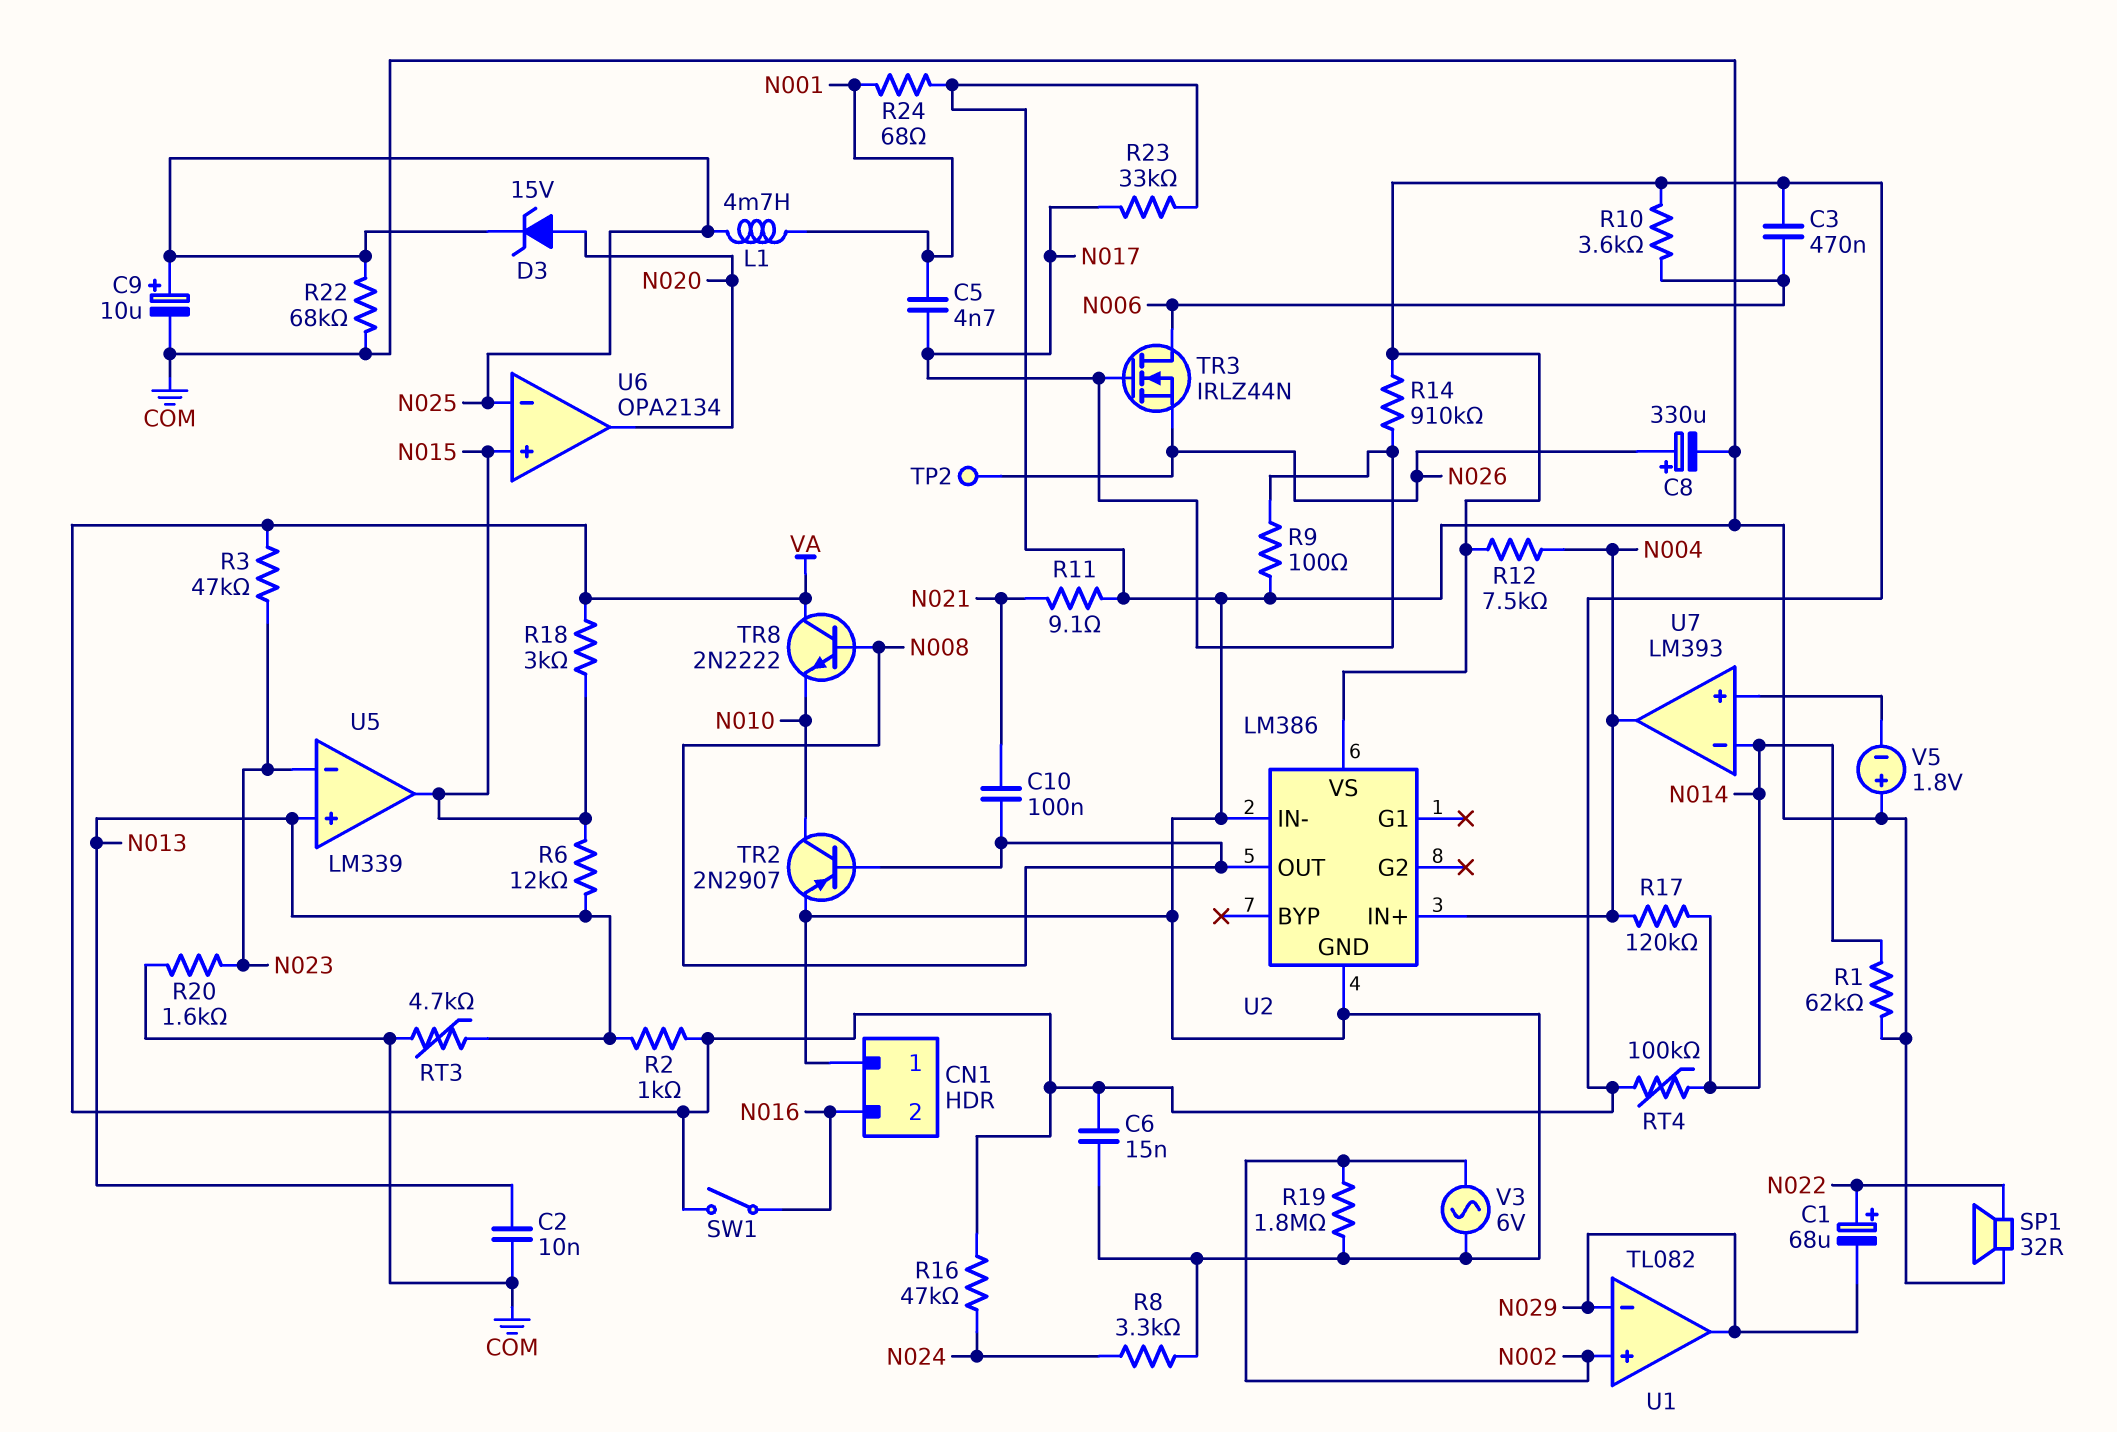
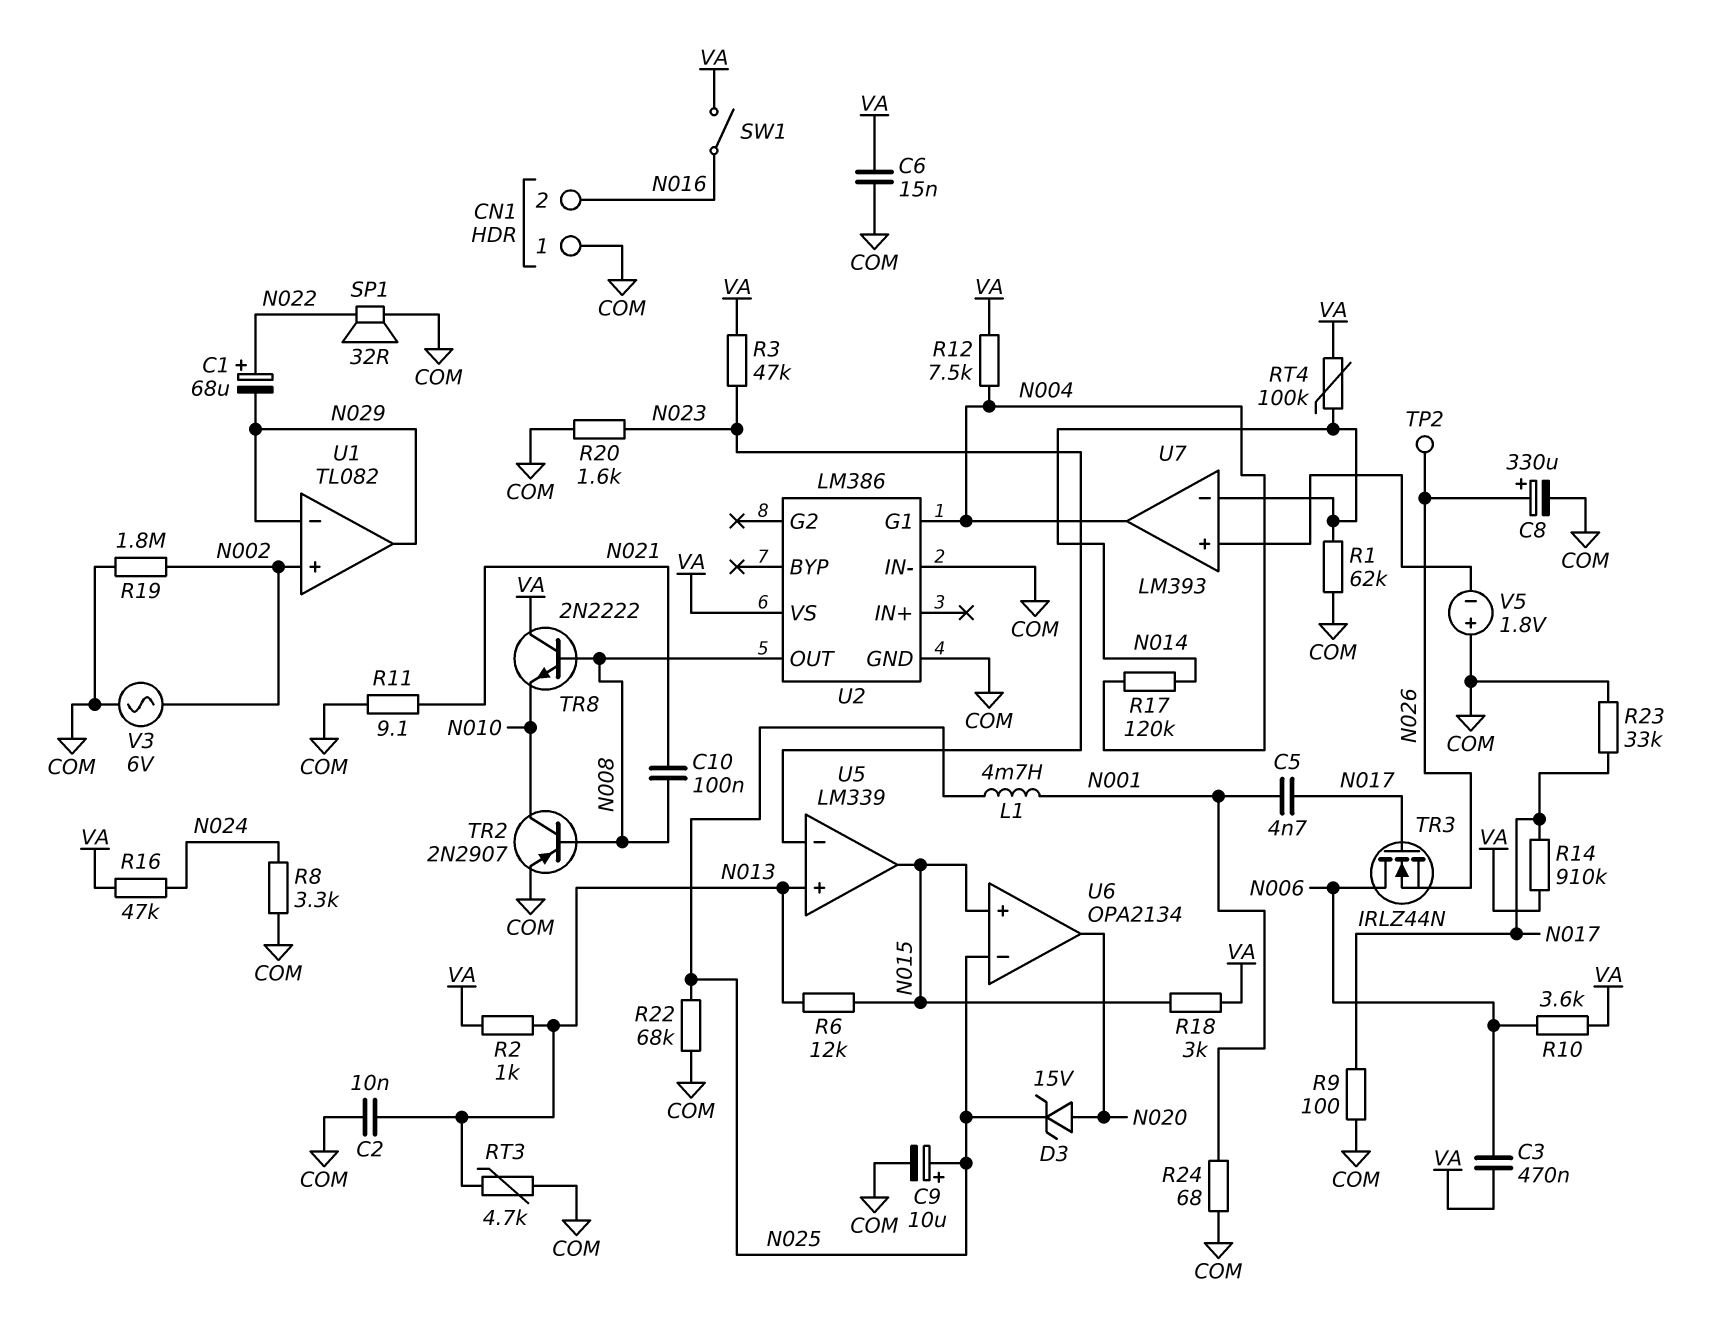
U2 pin G1: none -> N004
U2 pin IN+: N004 -> none

